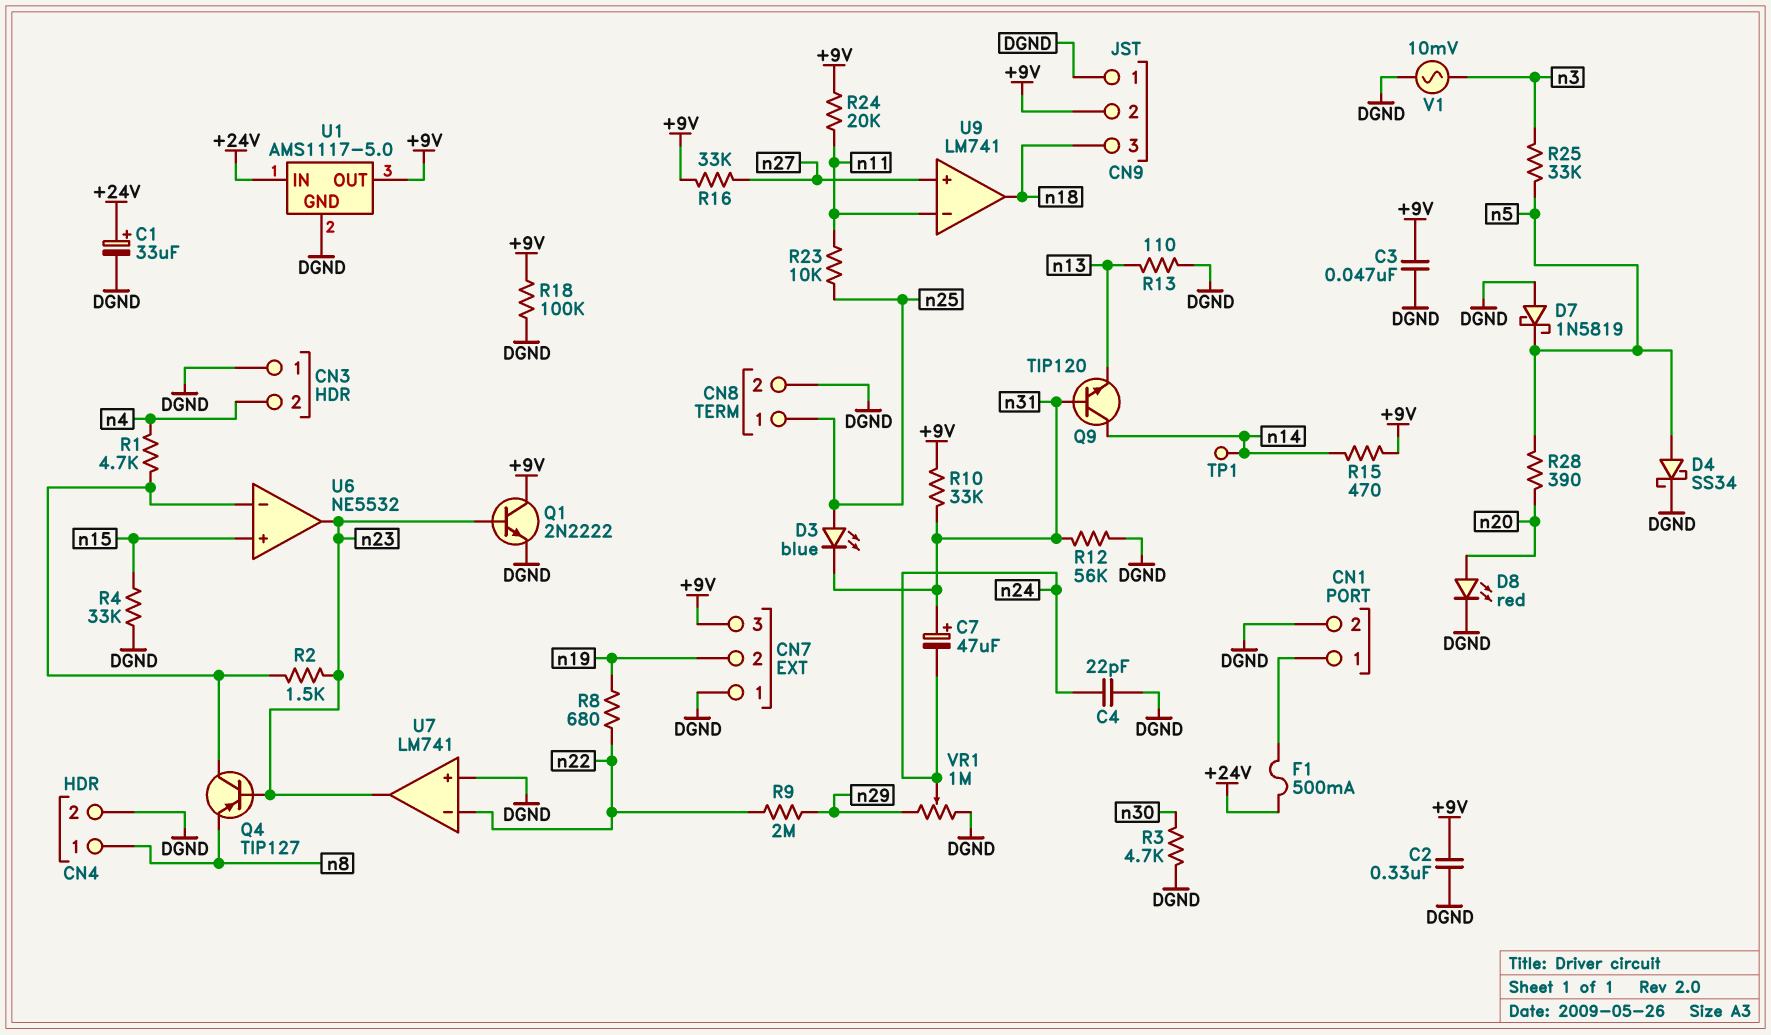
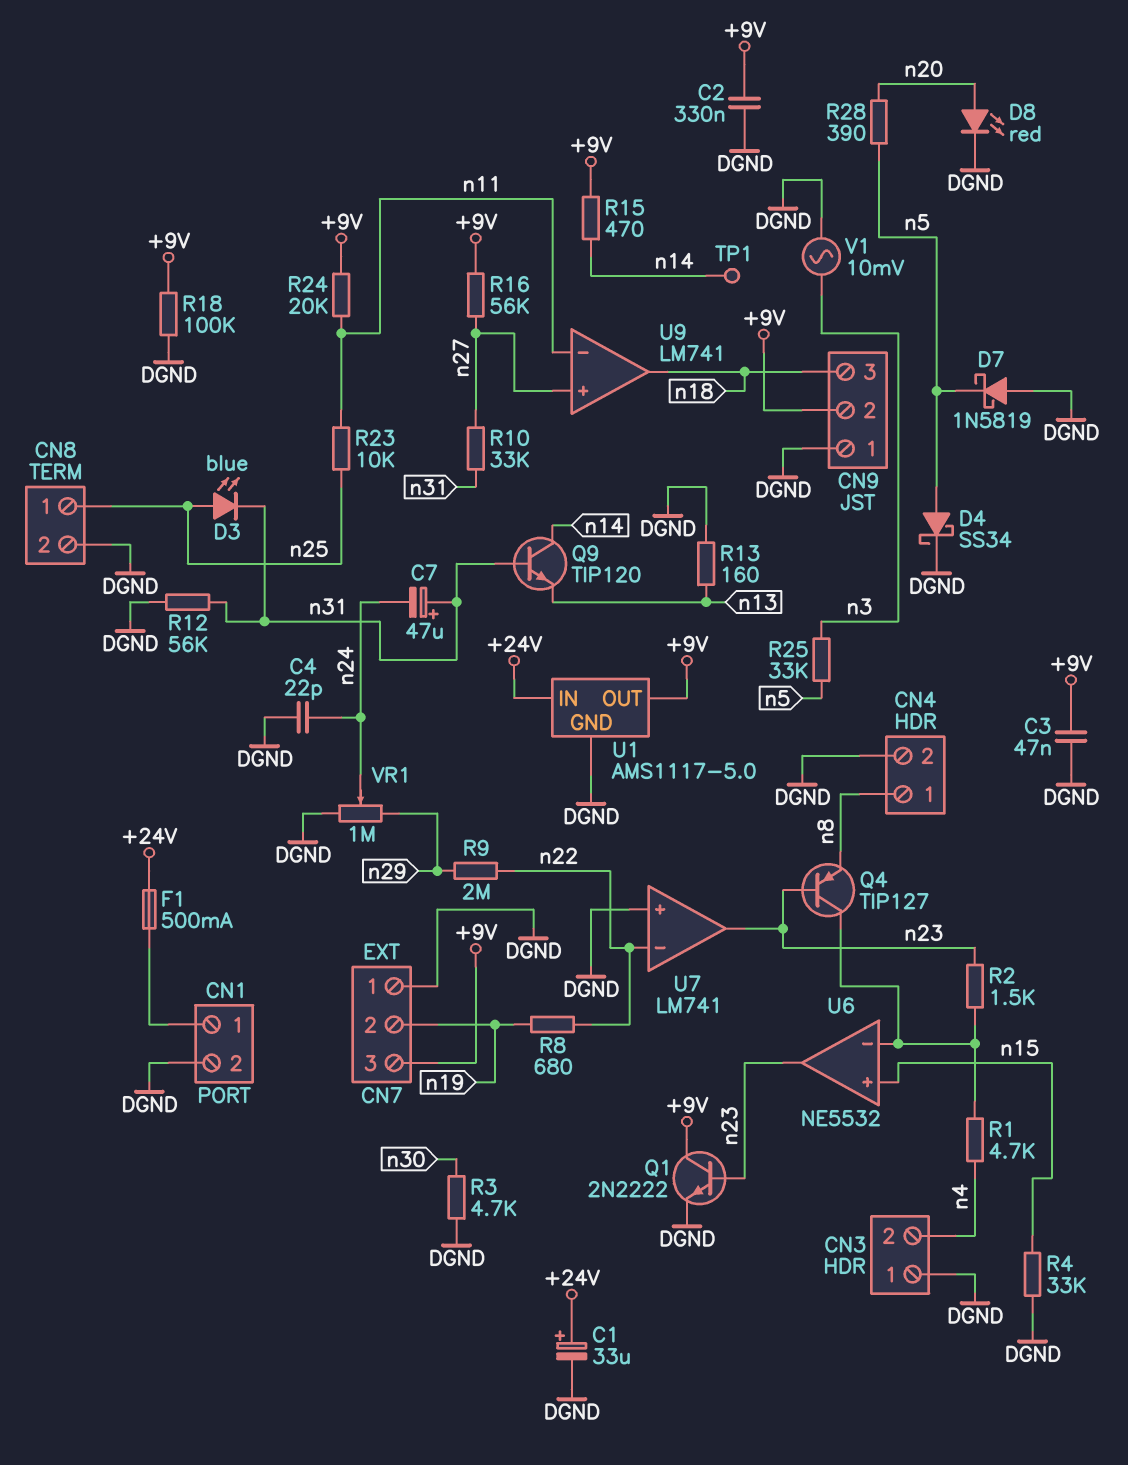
R10: 33k (+9V, n31) -> 33k (n27, n31)
R13: 110 (DGND, n13) -> 160 (DGND, n13)
R16: 33k (+9V, n27) -> 56k (+9V, n27)

